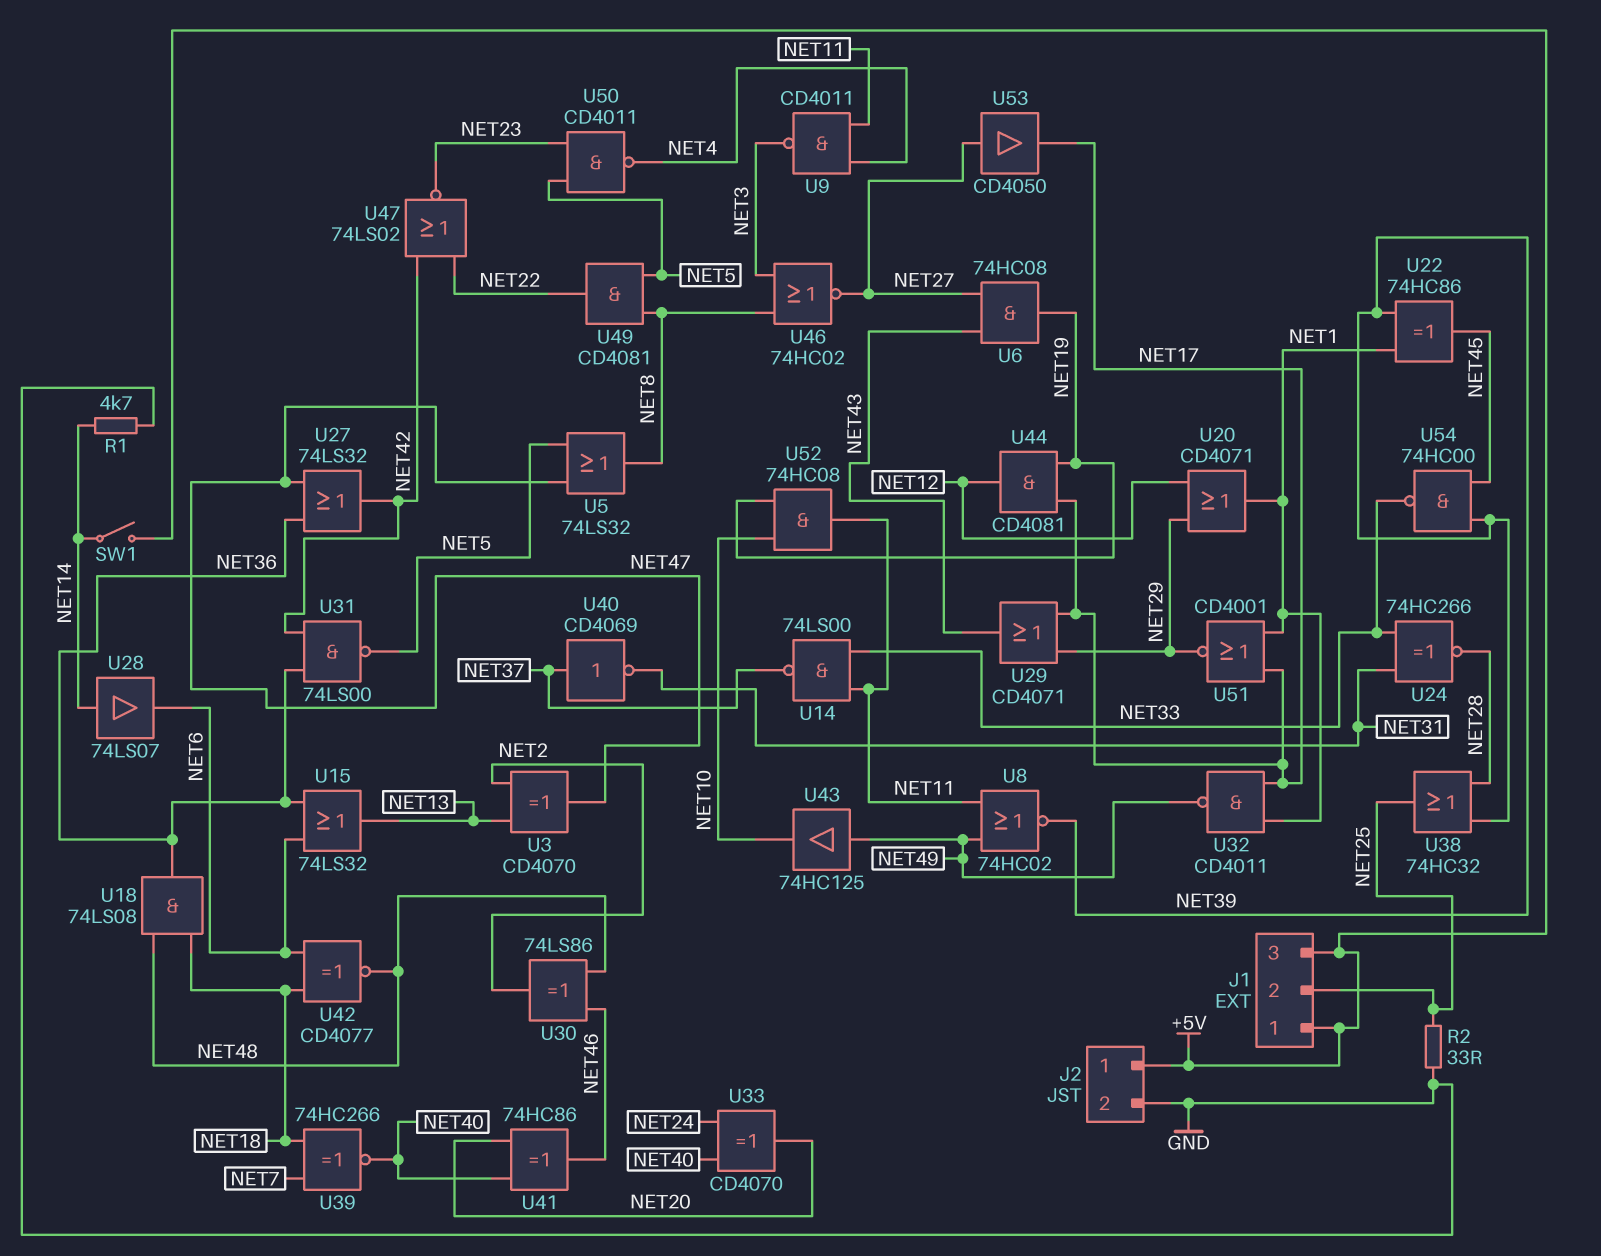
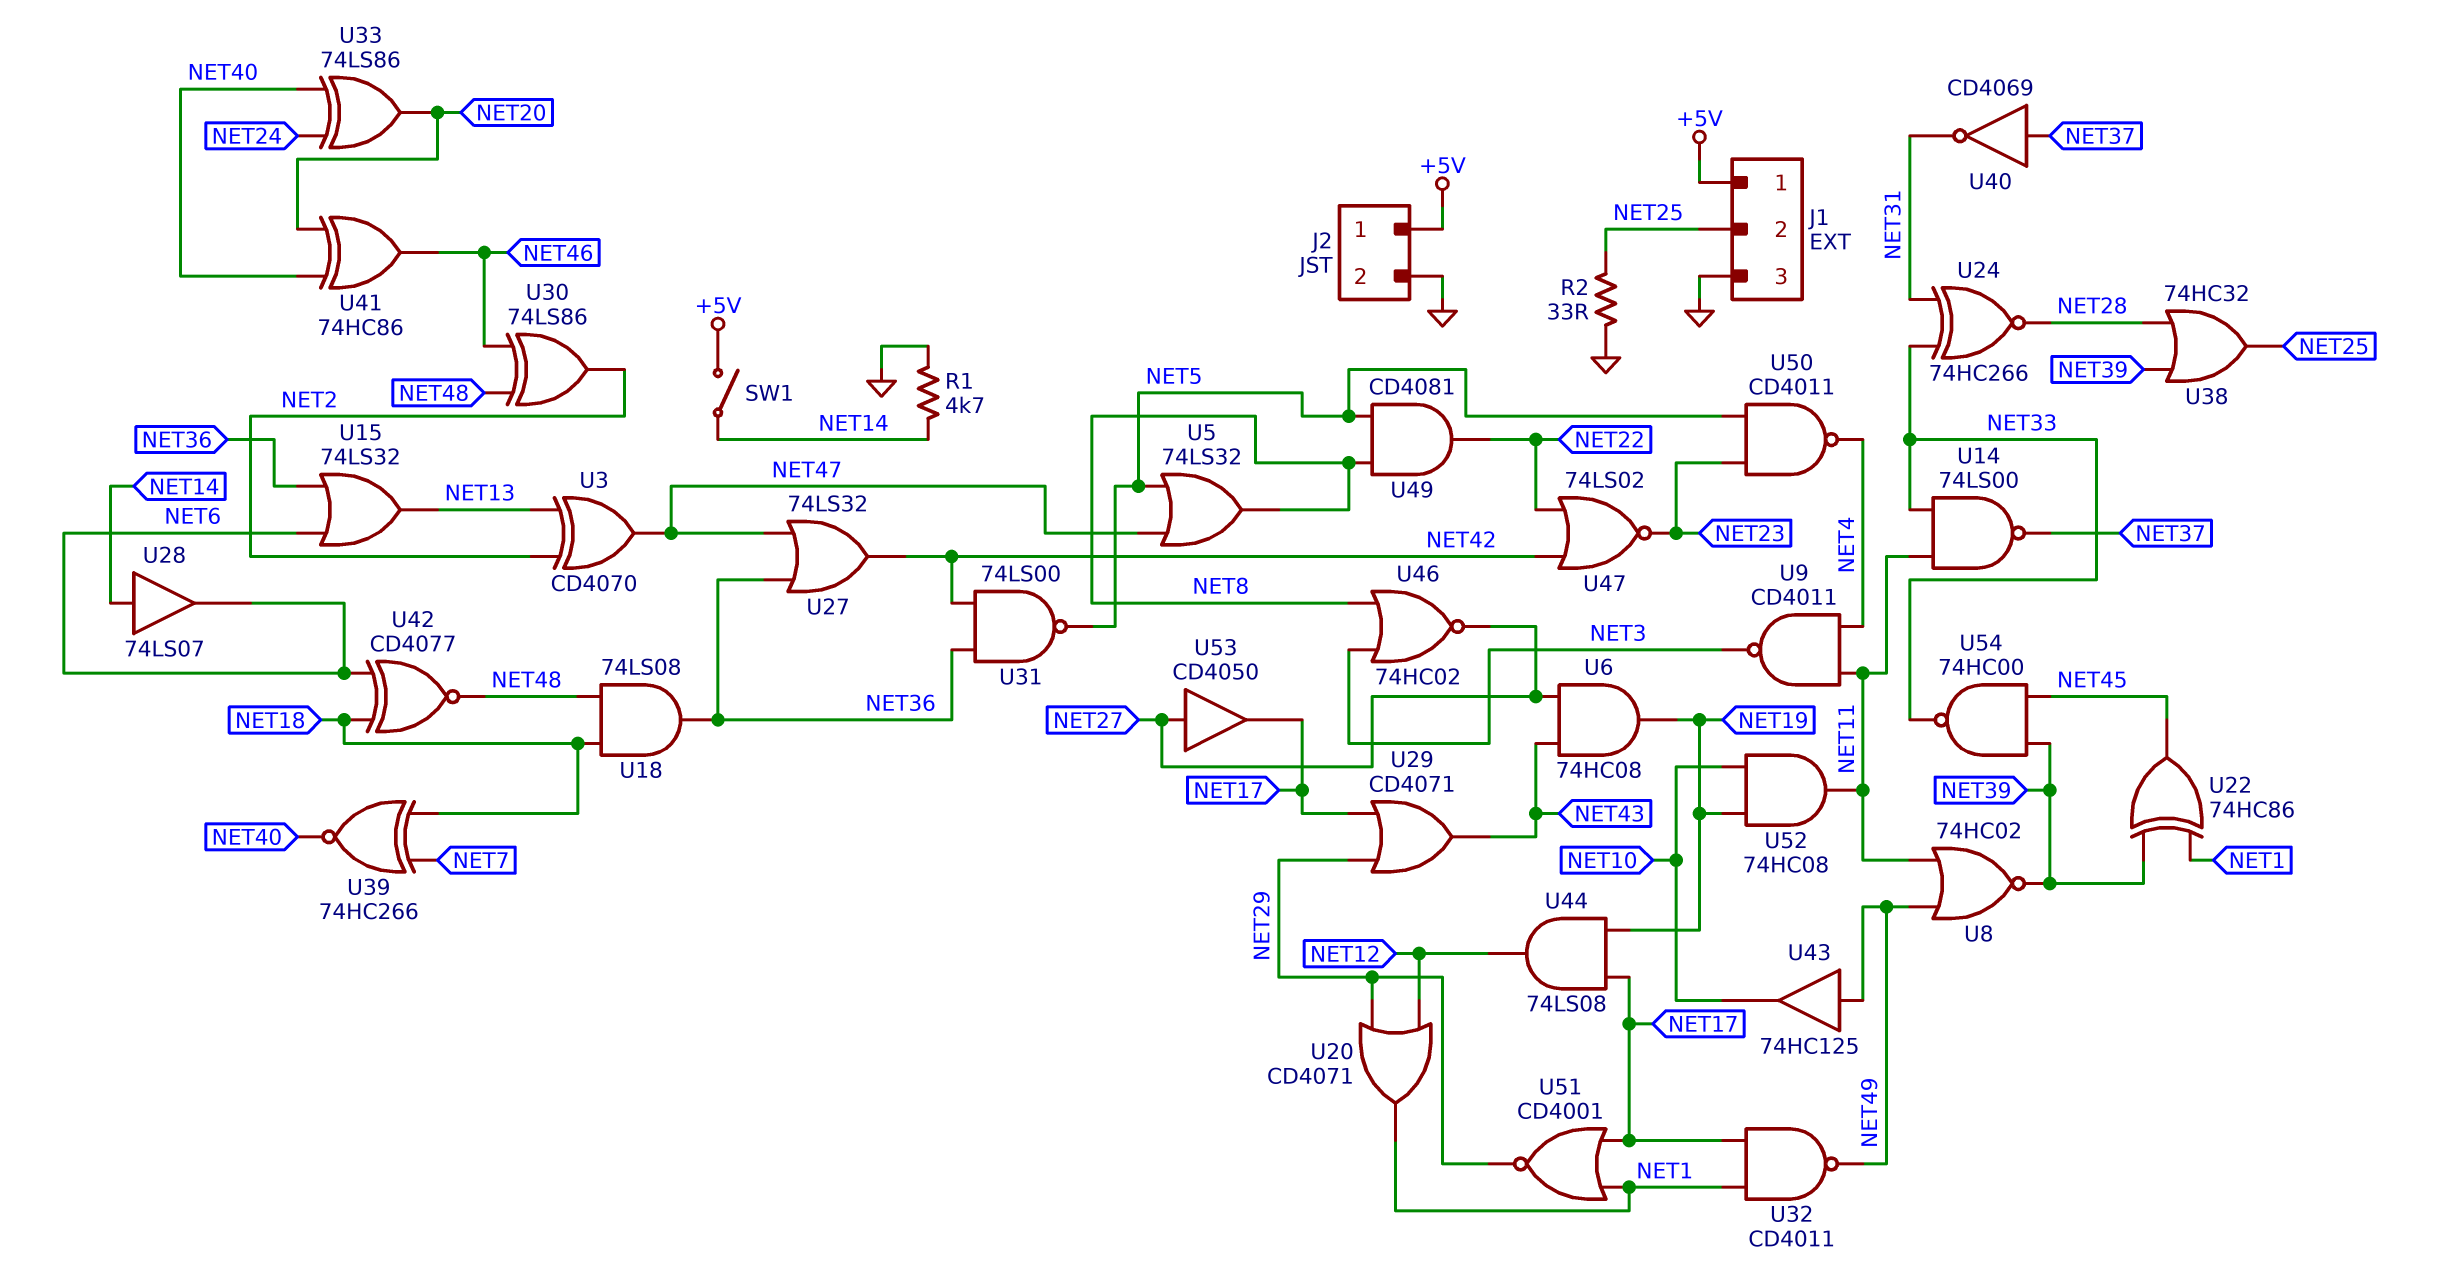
J1 pin 3: +5V -> GND
U33: XOR CD4070 (in NET24, in NET40, out NET20) -> XOR 74LS86 (in NET24, in NET40, out NET20)
U44: AND CD4081 (in NET17, in NET19, out NET12) -> AND 74LS08 (in NET17, in NET19, out NET12)

